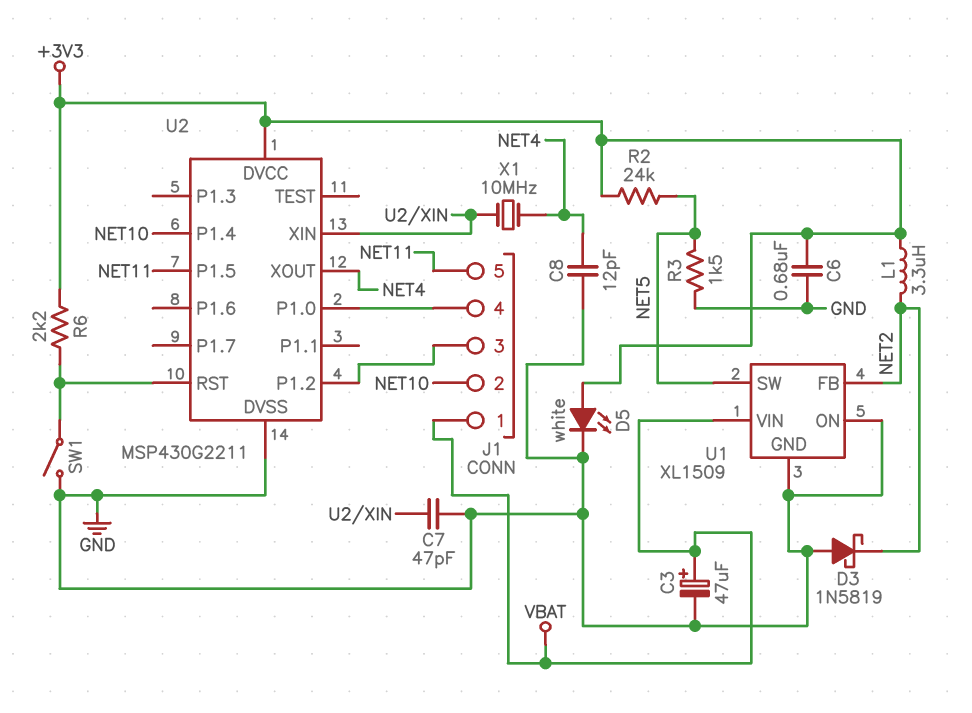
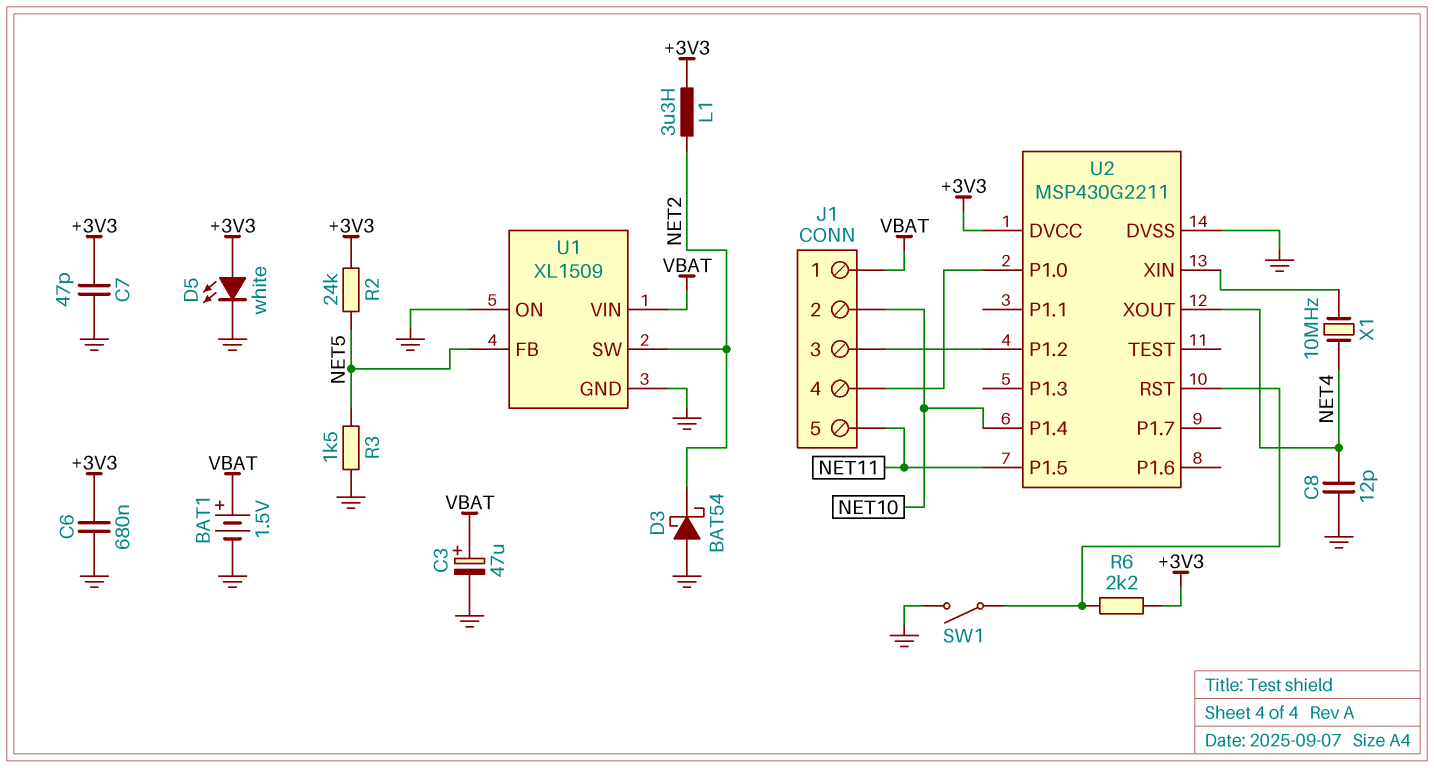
BAT1: none -> 1.5V (plus VBAT, minus GND)
C7: 47pF (GND, U2/XIN) -> 47pF (+3V3, GND)
D3: schottky 1N5819 (A GND, K NET2) -> schottky BAT54 (A GND, K NET2)
U1 pin FB: NET2 -> NET5
U1 pin SW: NET5 -> NET2

